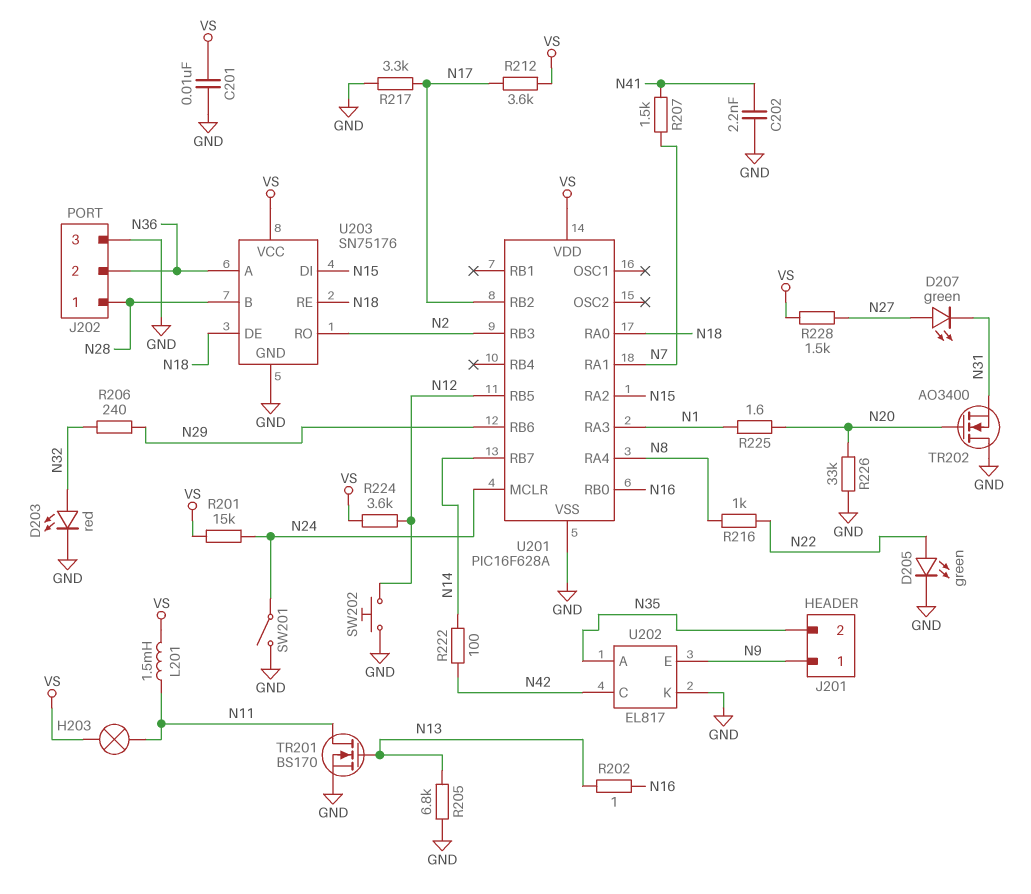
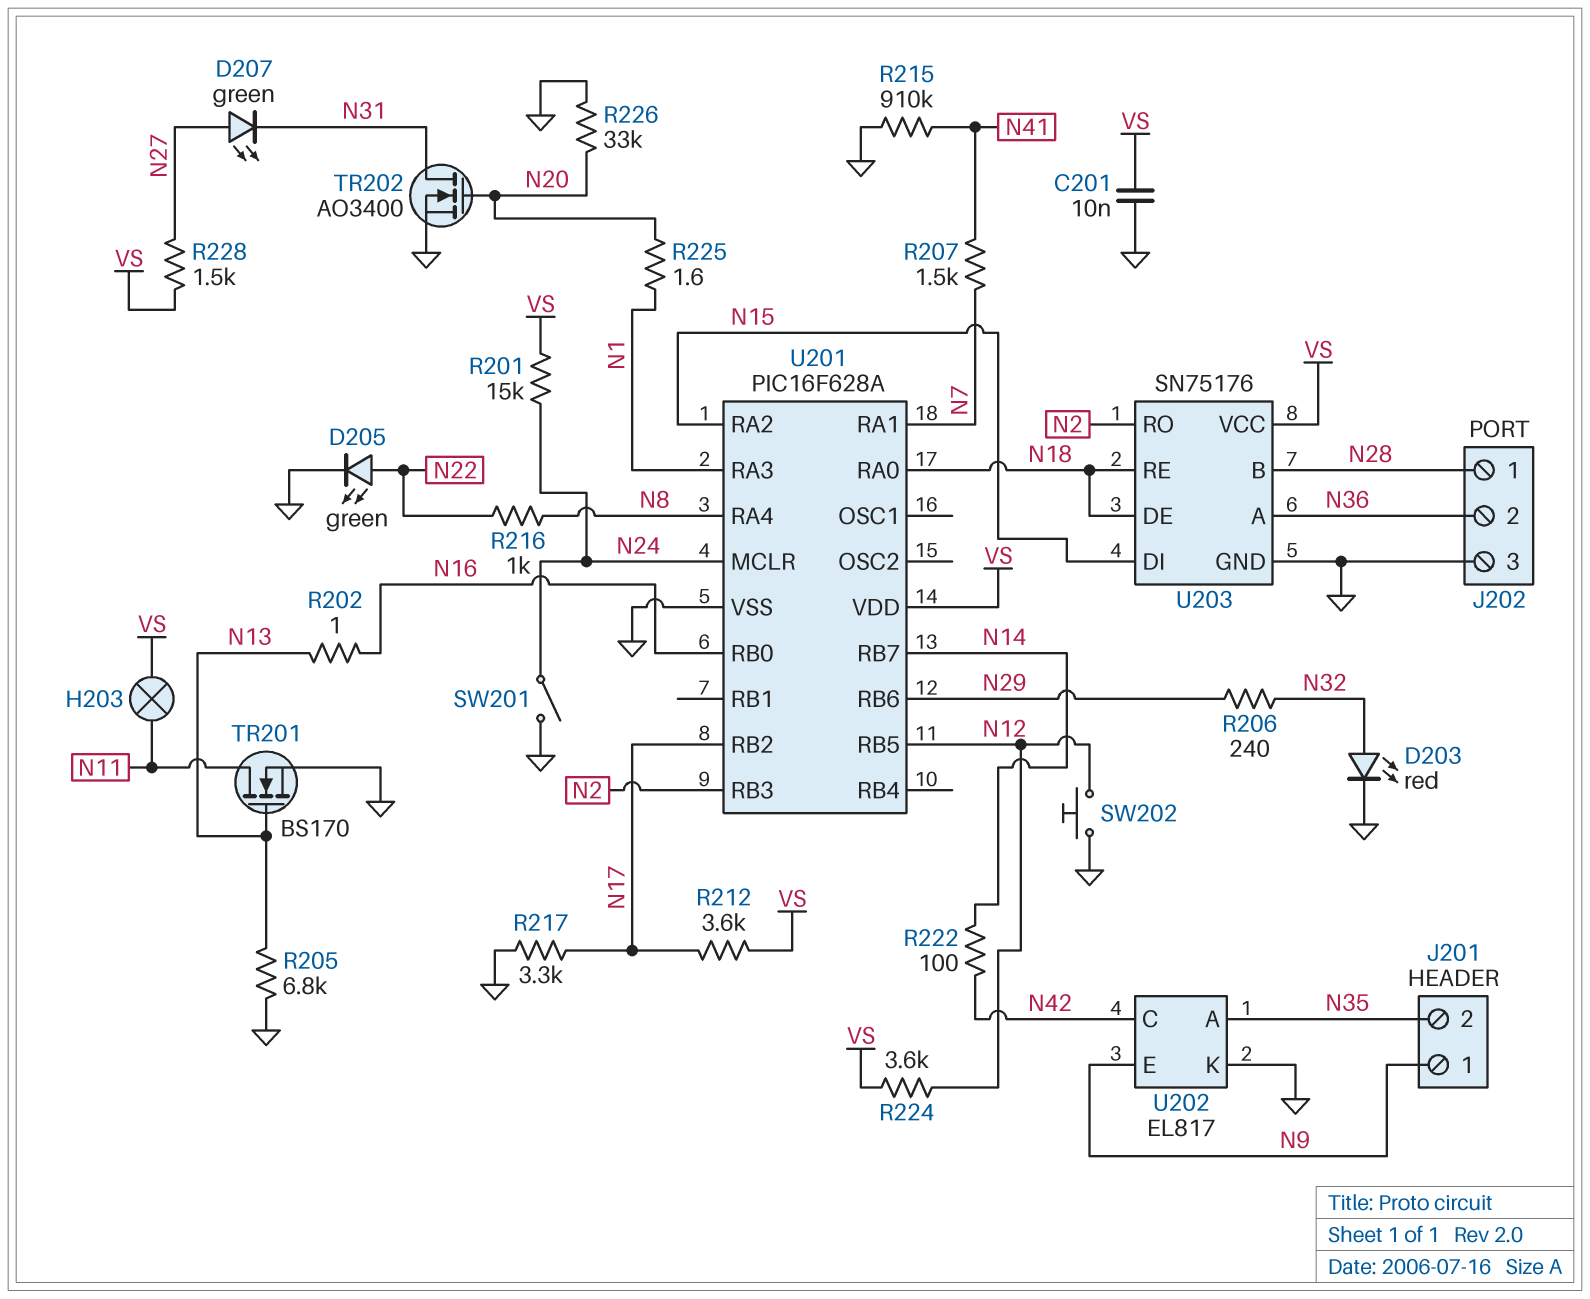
C202: 2.2nF (GND, N41) -> none
L201: 1.5mH (N11, VS) -> none
R215: none -> 910k (GND, N41)
TR202: NMOS AO3400 (G N20, D GND, S N31) -> NMOS AO3400 (G N20, D N31, S GND)

